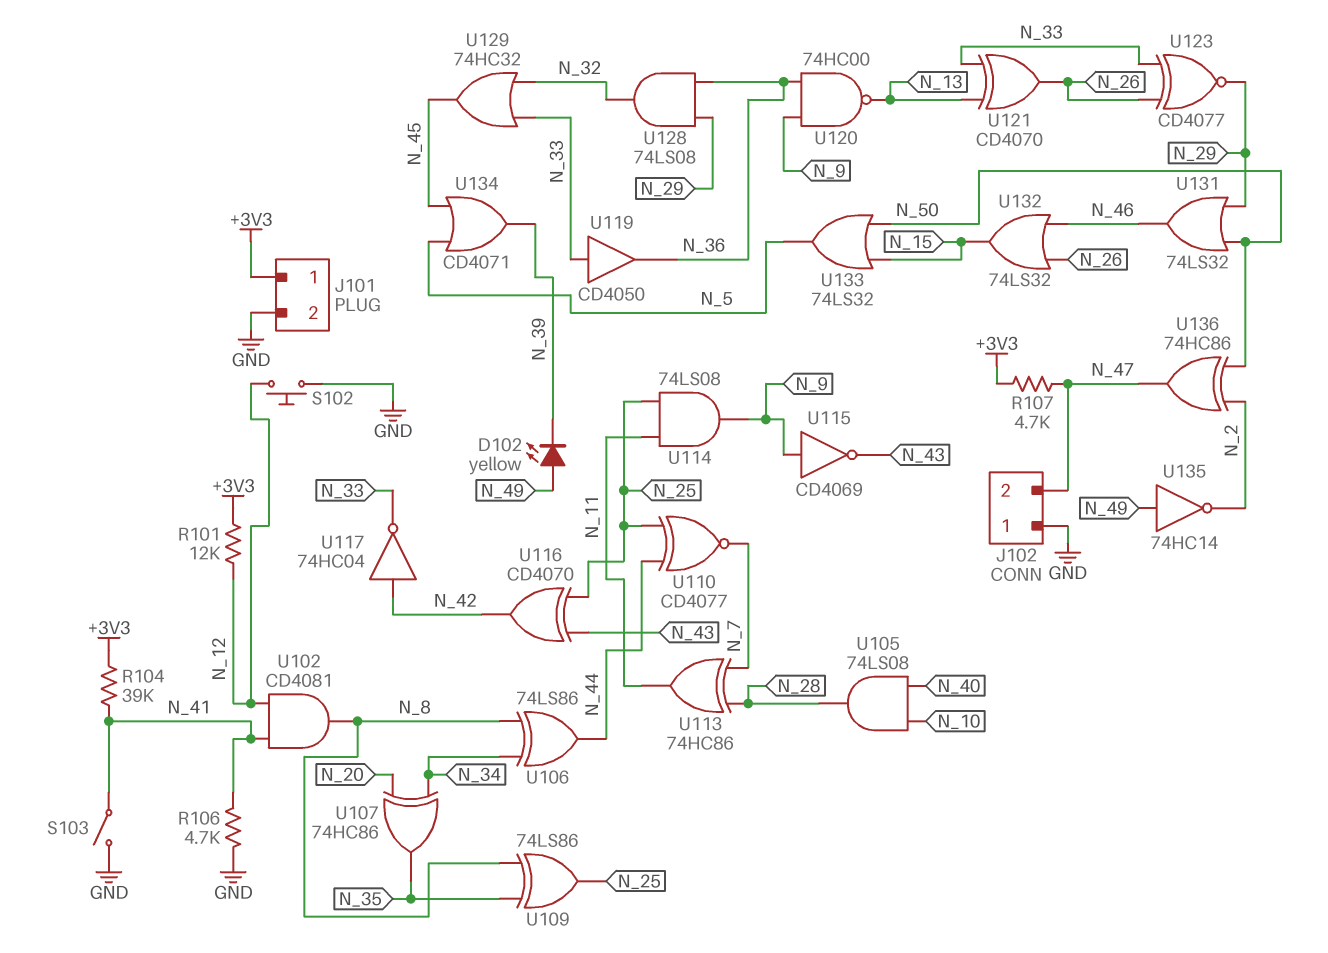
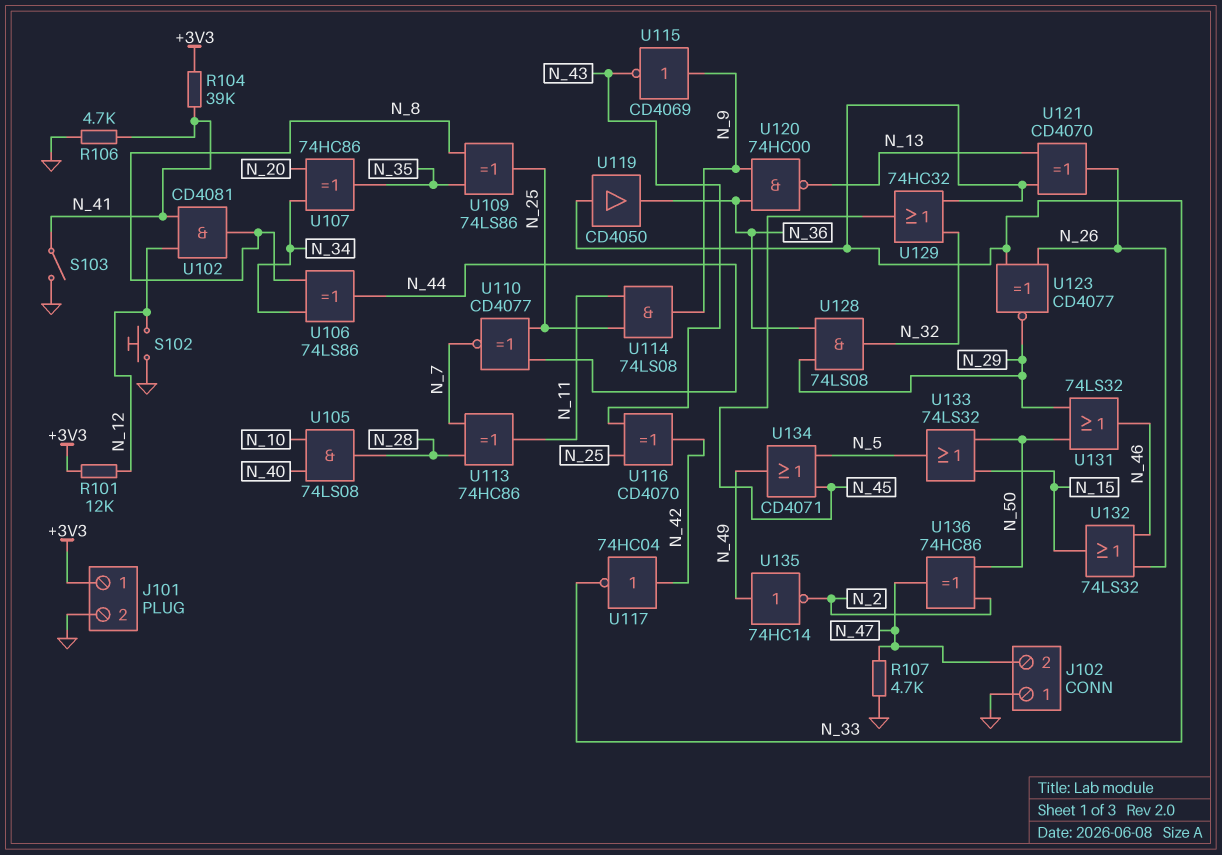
D102: LED yellow (A N_49, K N_39) -> none
R107: 4.7k (+3V3, N_47) -> 4.7k (GND, N_47)
U134: OR CD4071 (in N_5, in N_45, out N_39) -> OR CD4071 (in N_5, in N_45, out N_49)

